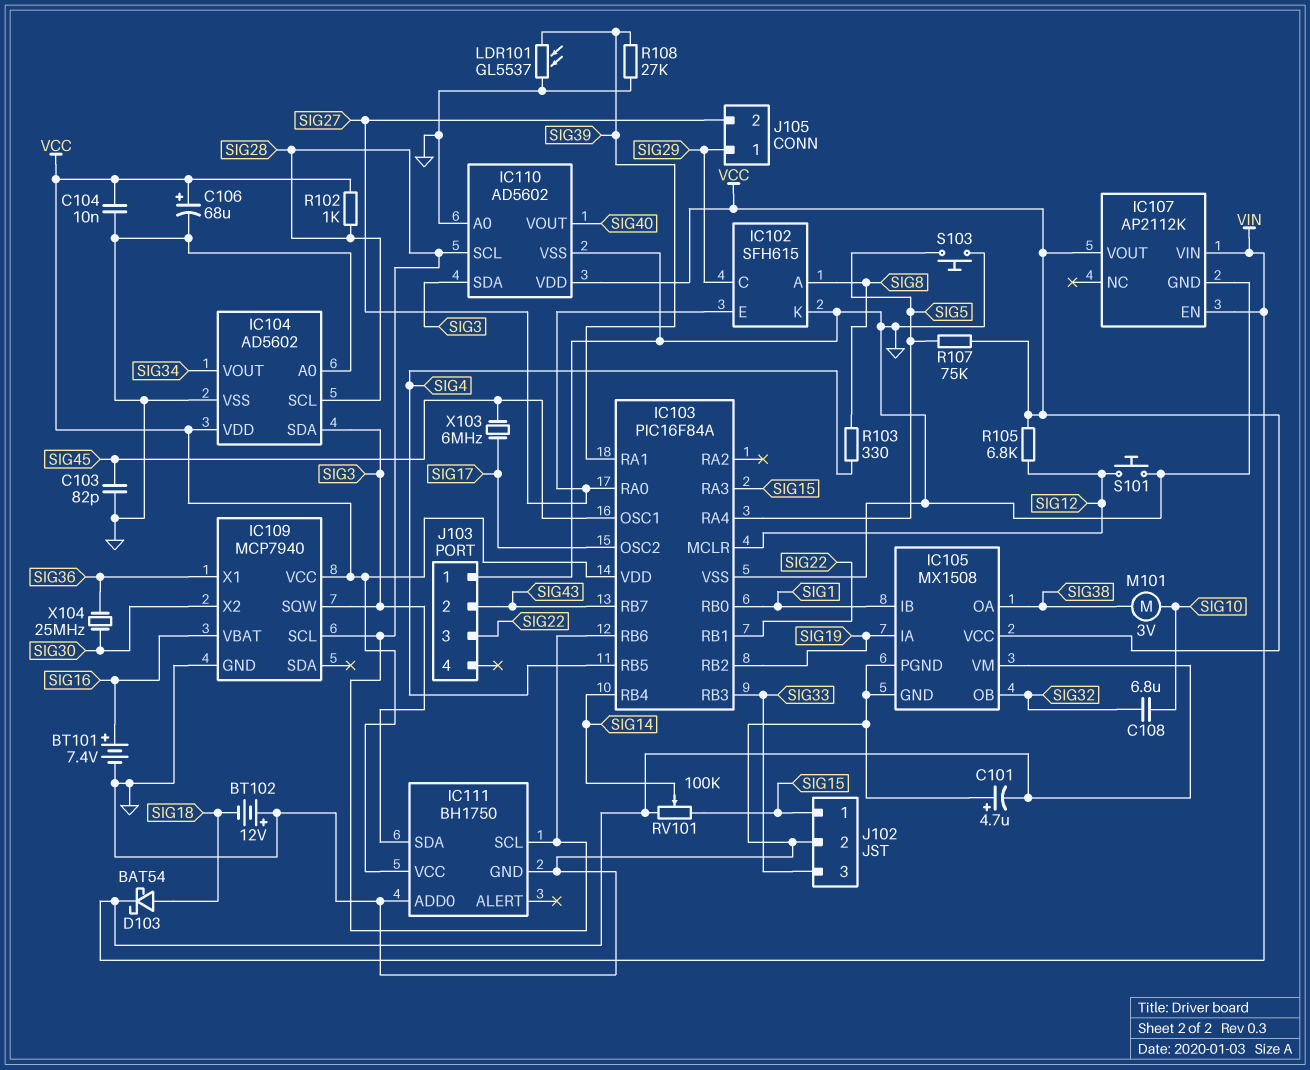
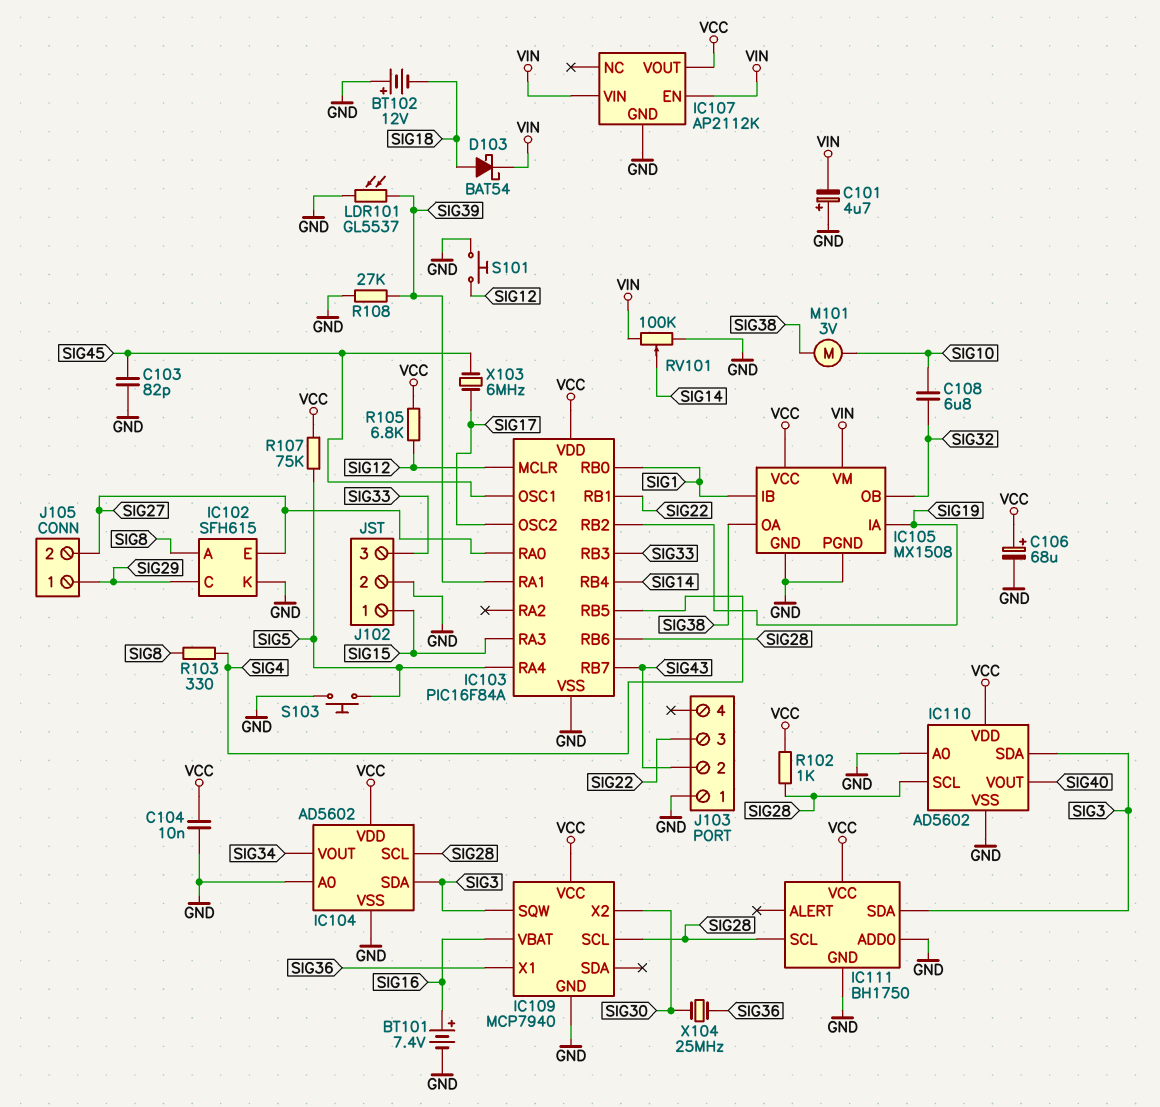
RV101: 100k (SIG15, VIN, wiper SIG14) -> 100k (GND, VIN, wiper SIG14)

